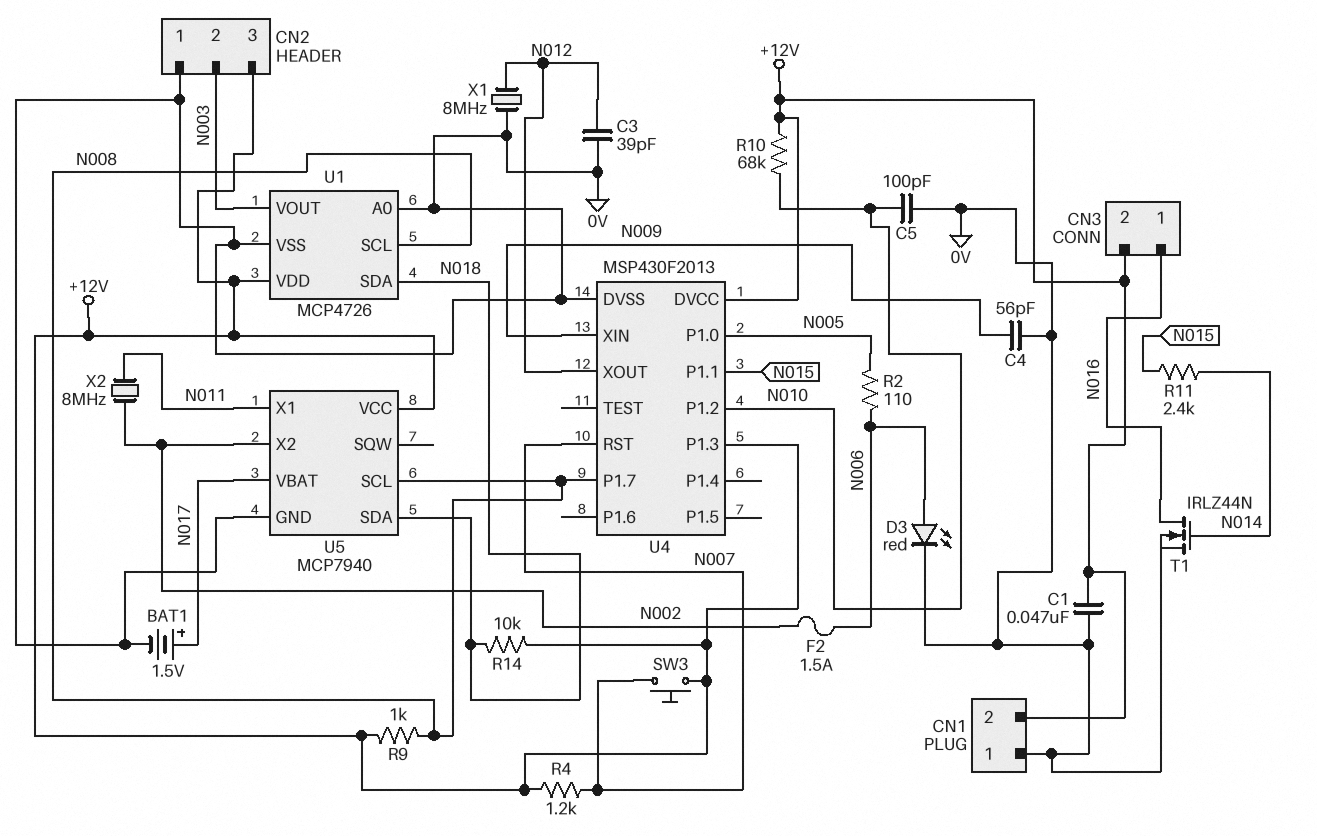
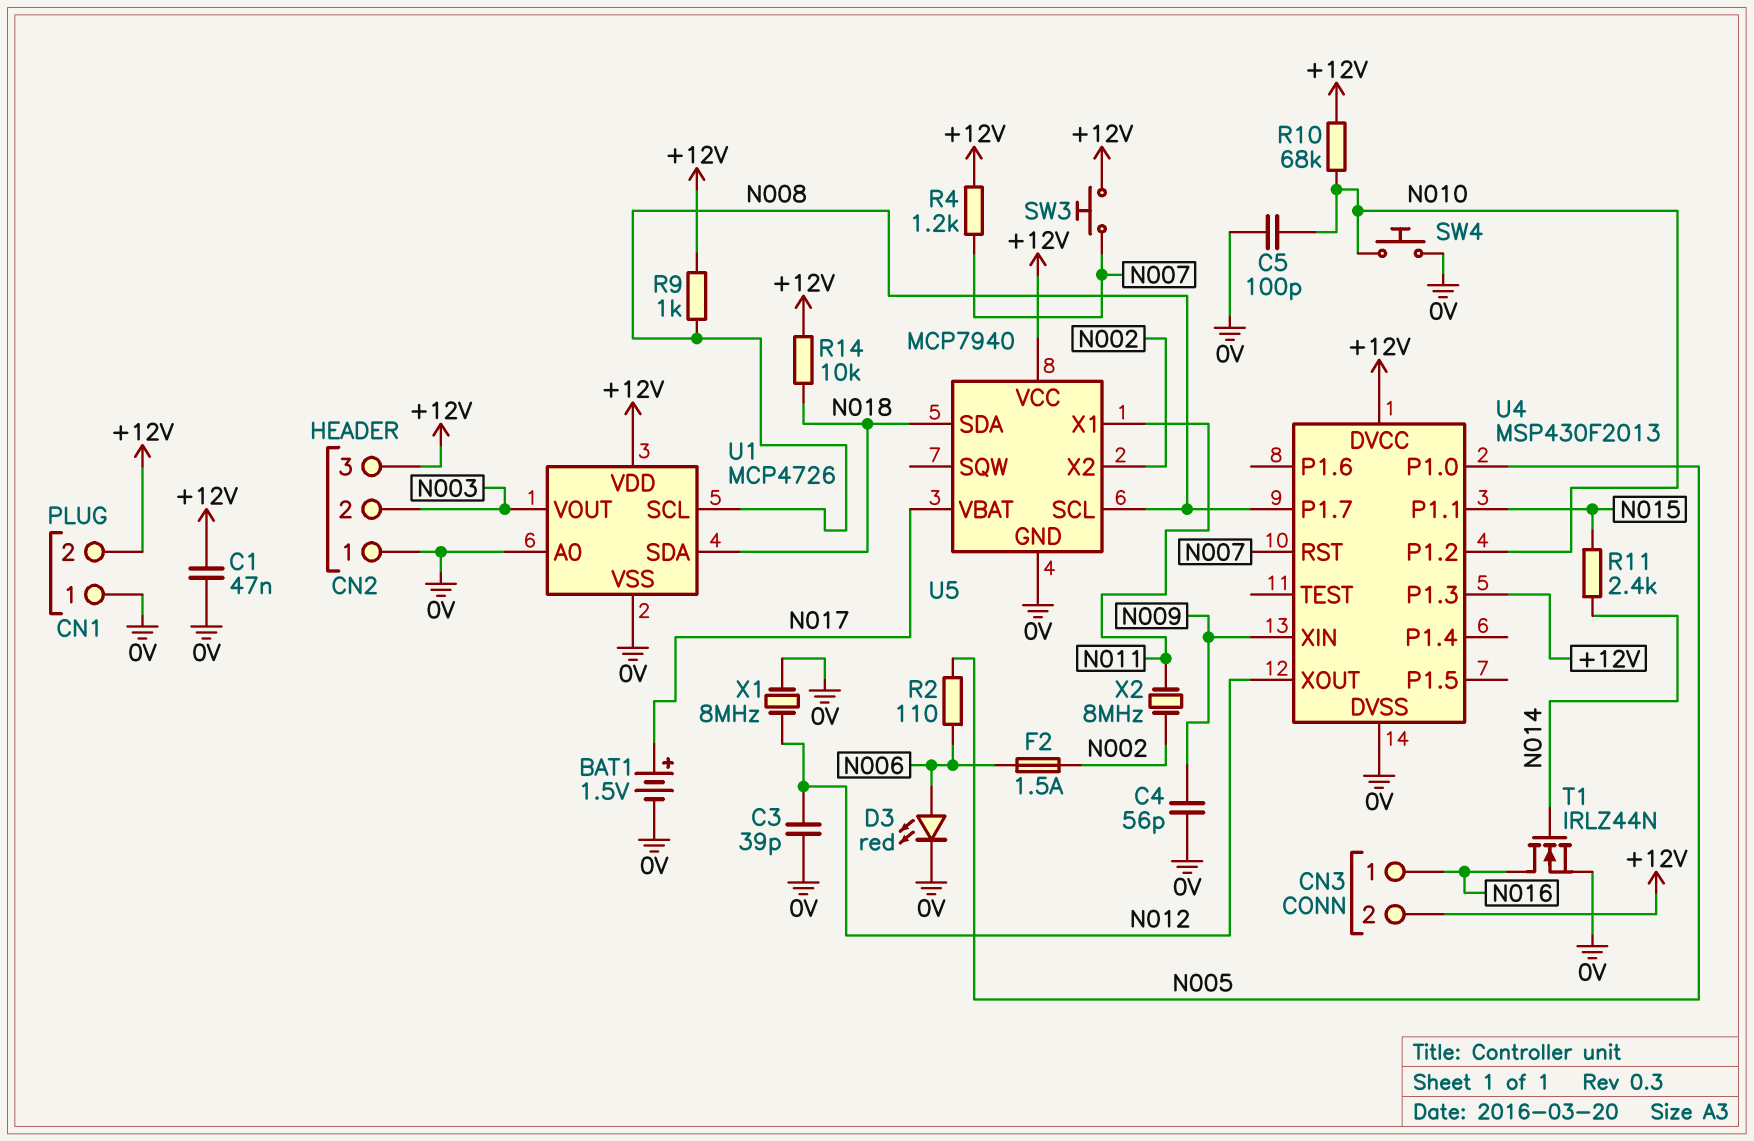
SW4: none -> button (0V, N010)

